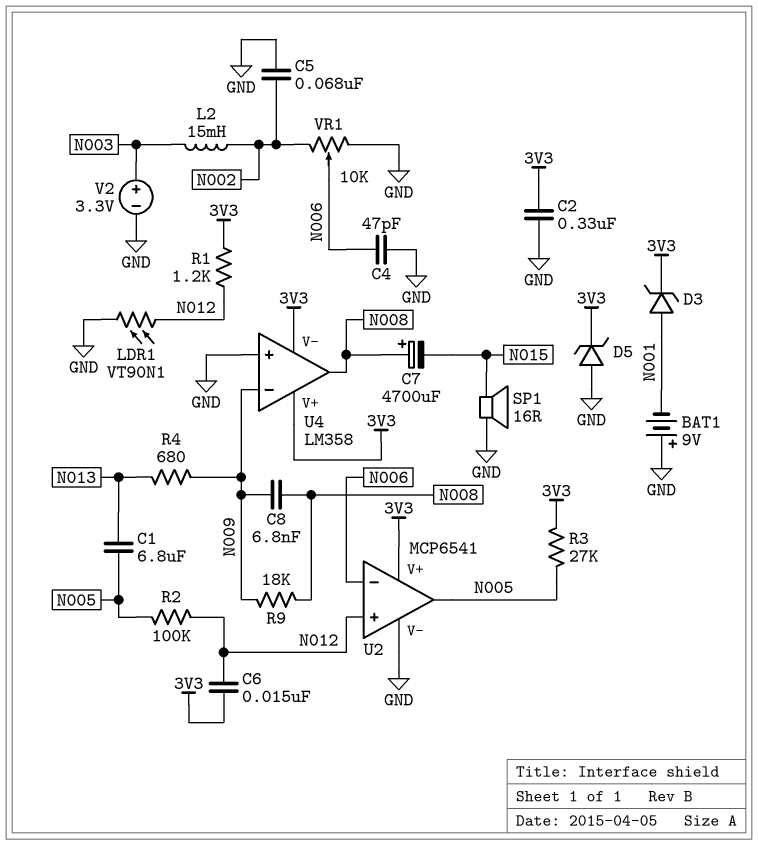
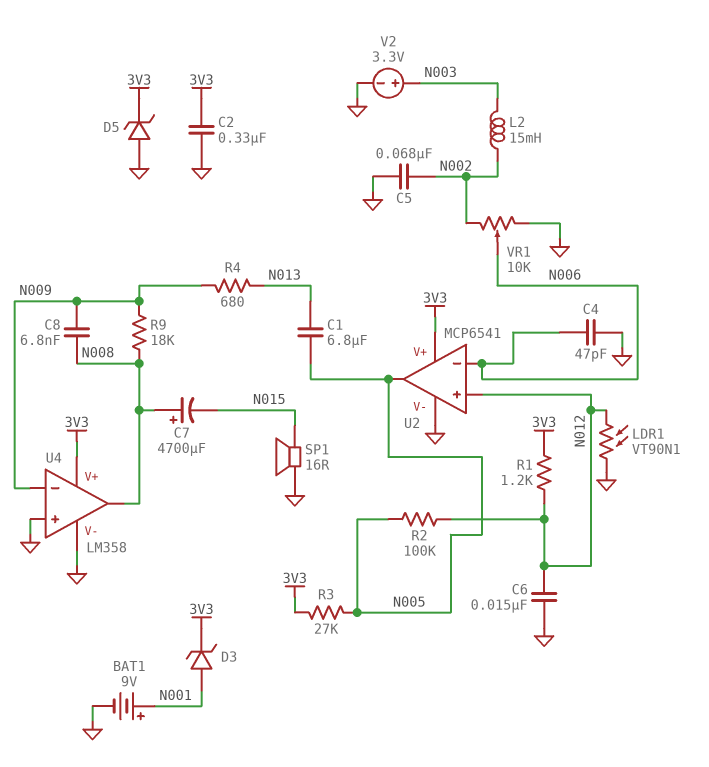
BAT1: 9V (plus GND, minus N001) -> 9V (plus N001, minus GND)
C6: 15nF (3V3, N012) -> 15nF (GND, N012)
U4 pin V-: 3V3 -> GND

